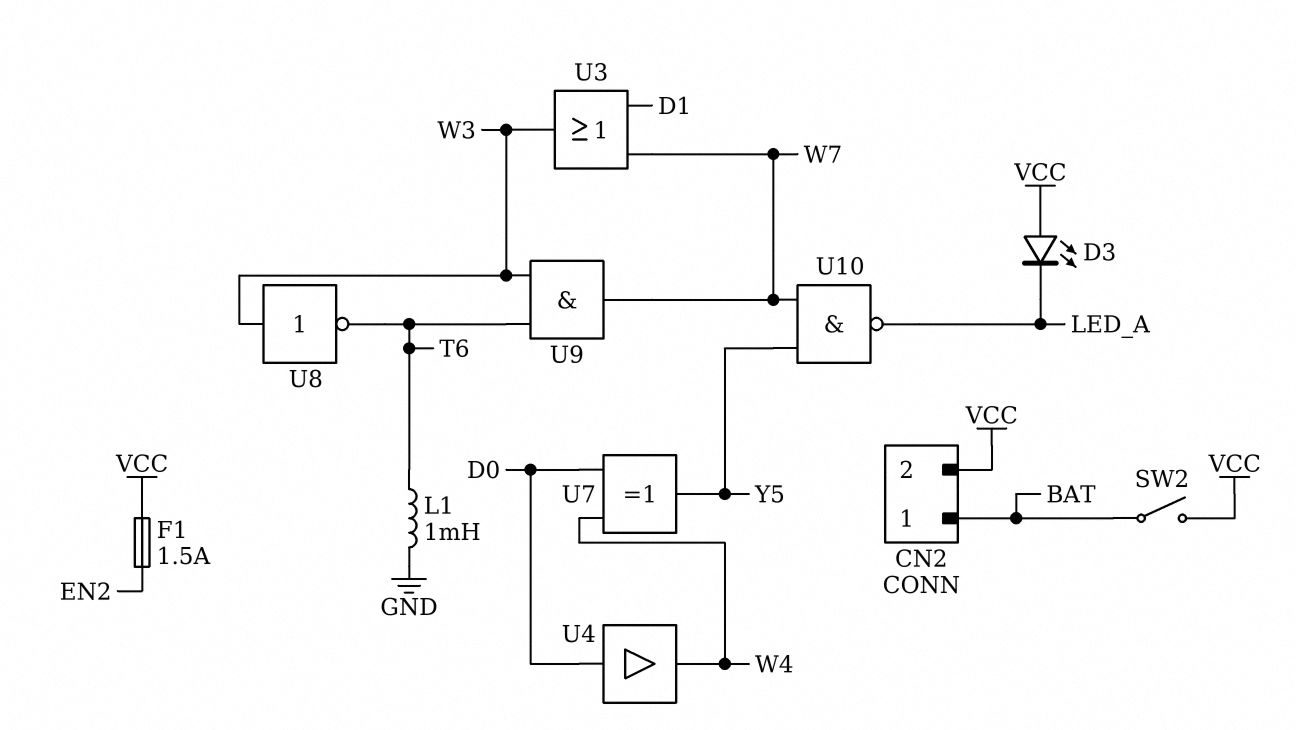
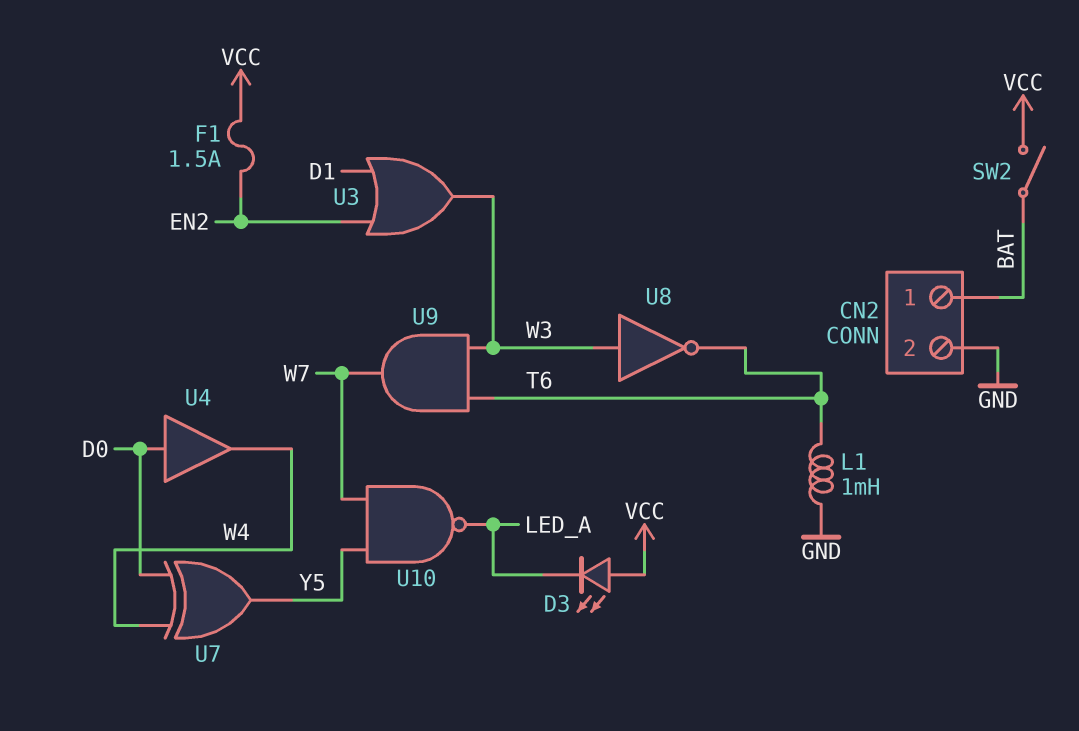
CN2 pin 2: VCC -> GND
U3: OR (in D1, in W7, out W3) -> OR (in D1, in EN2, out W3)

